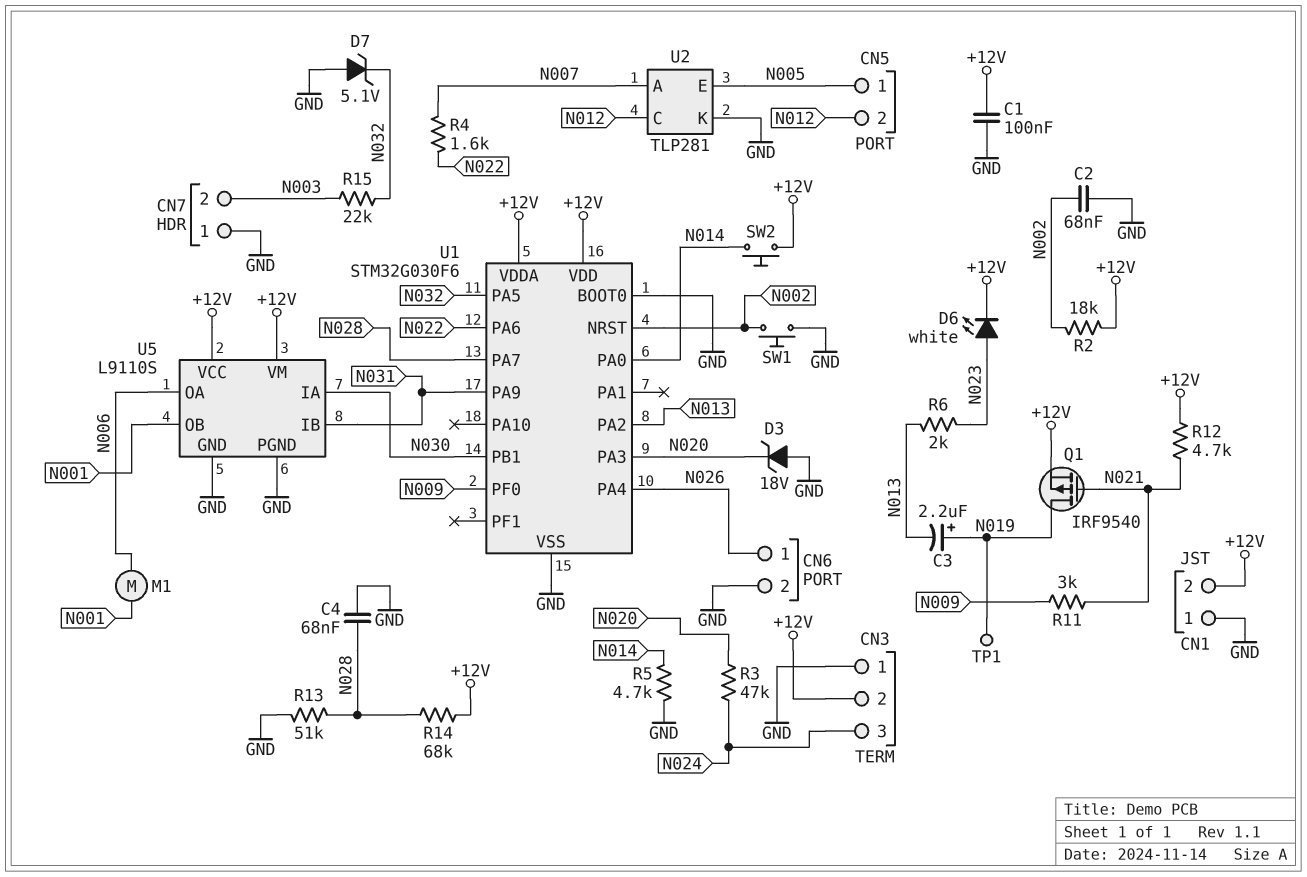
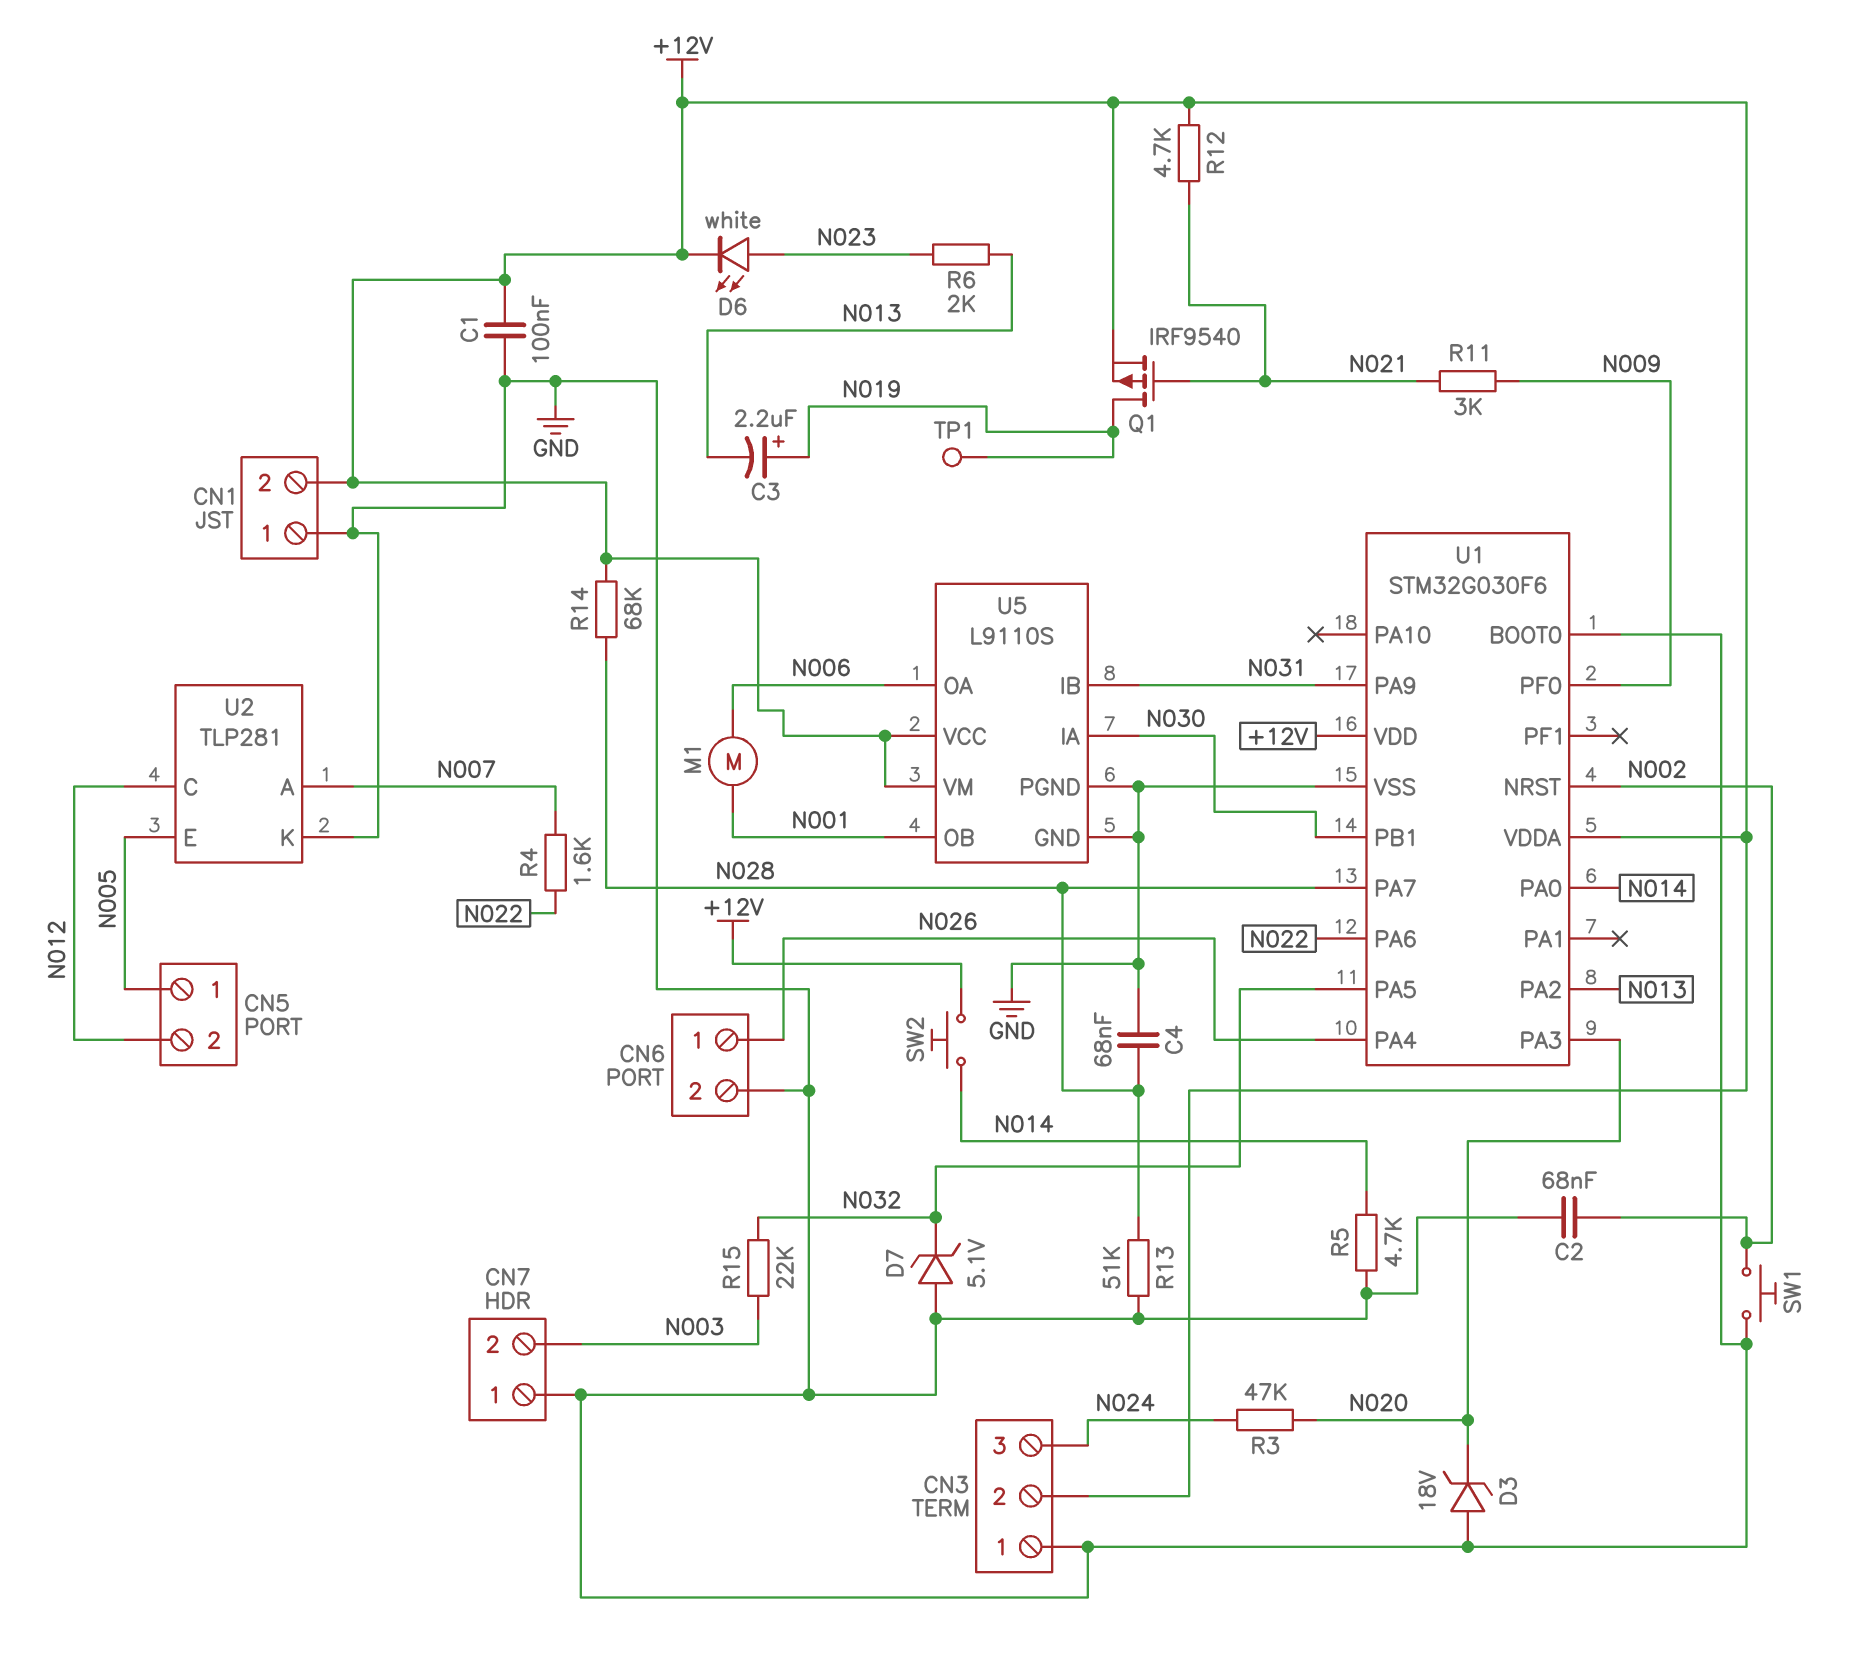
R2: 18k (+12V, N002) -> none

